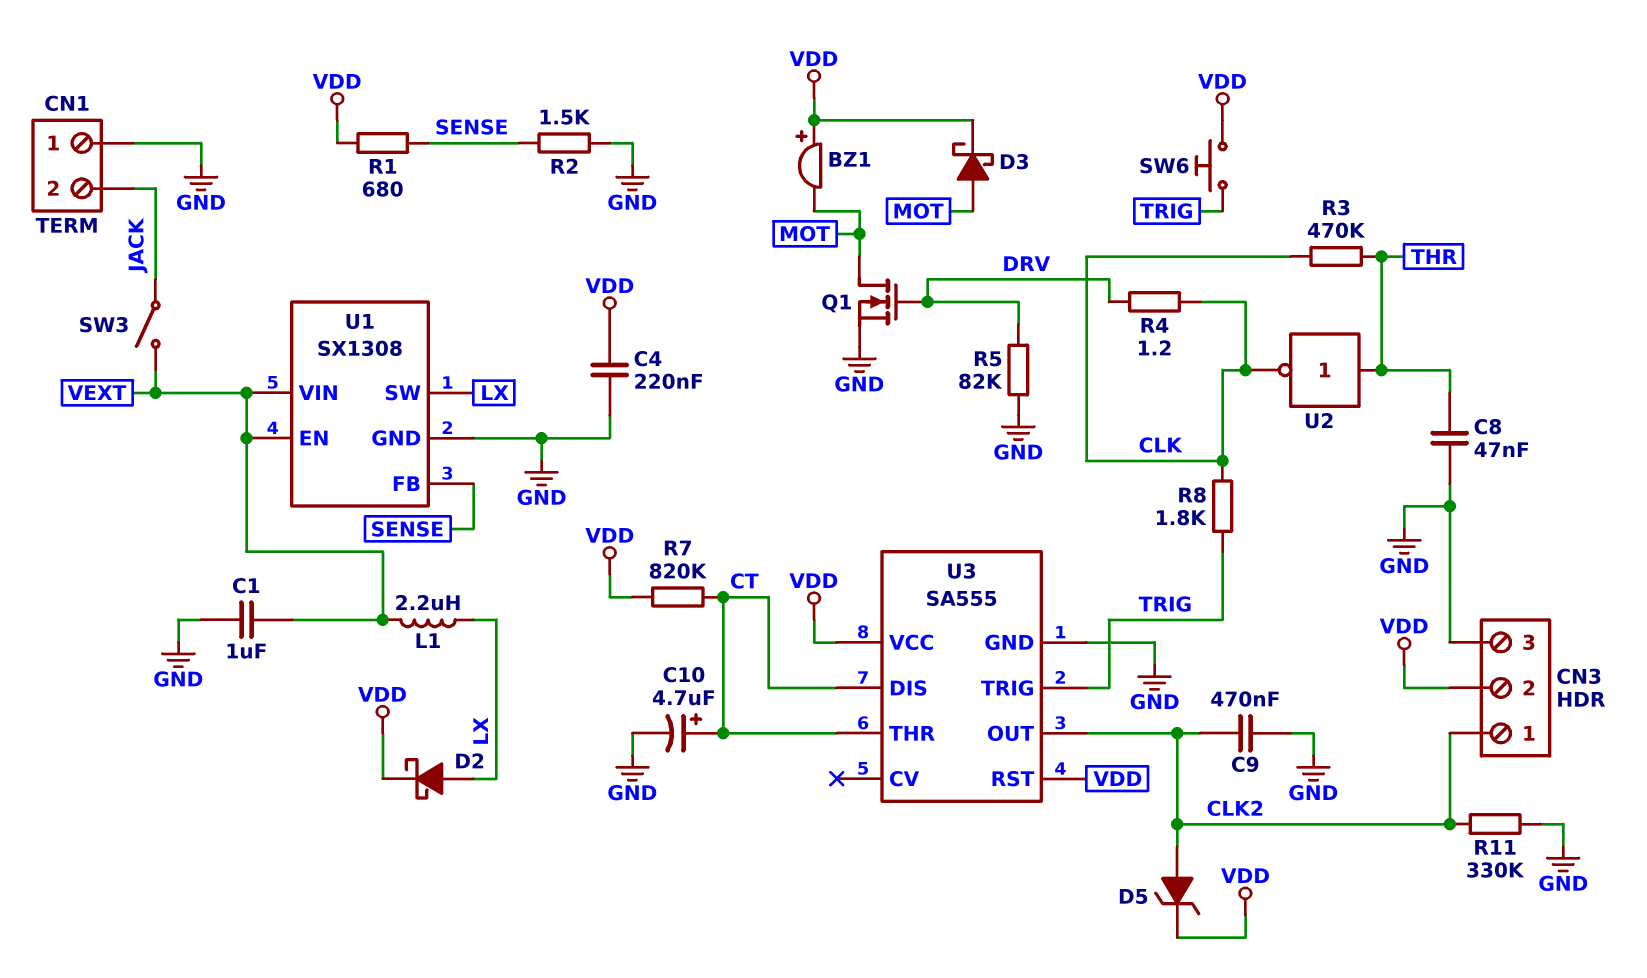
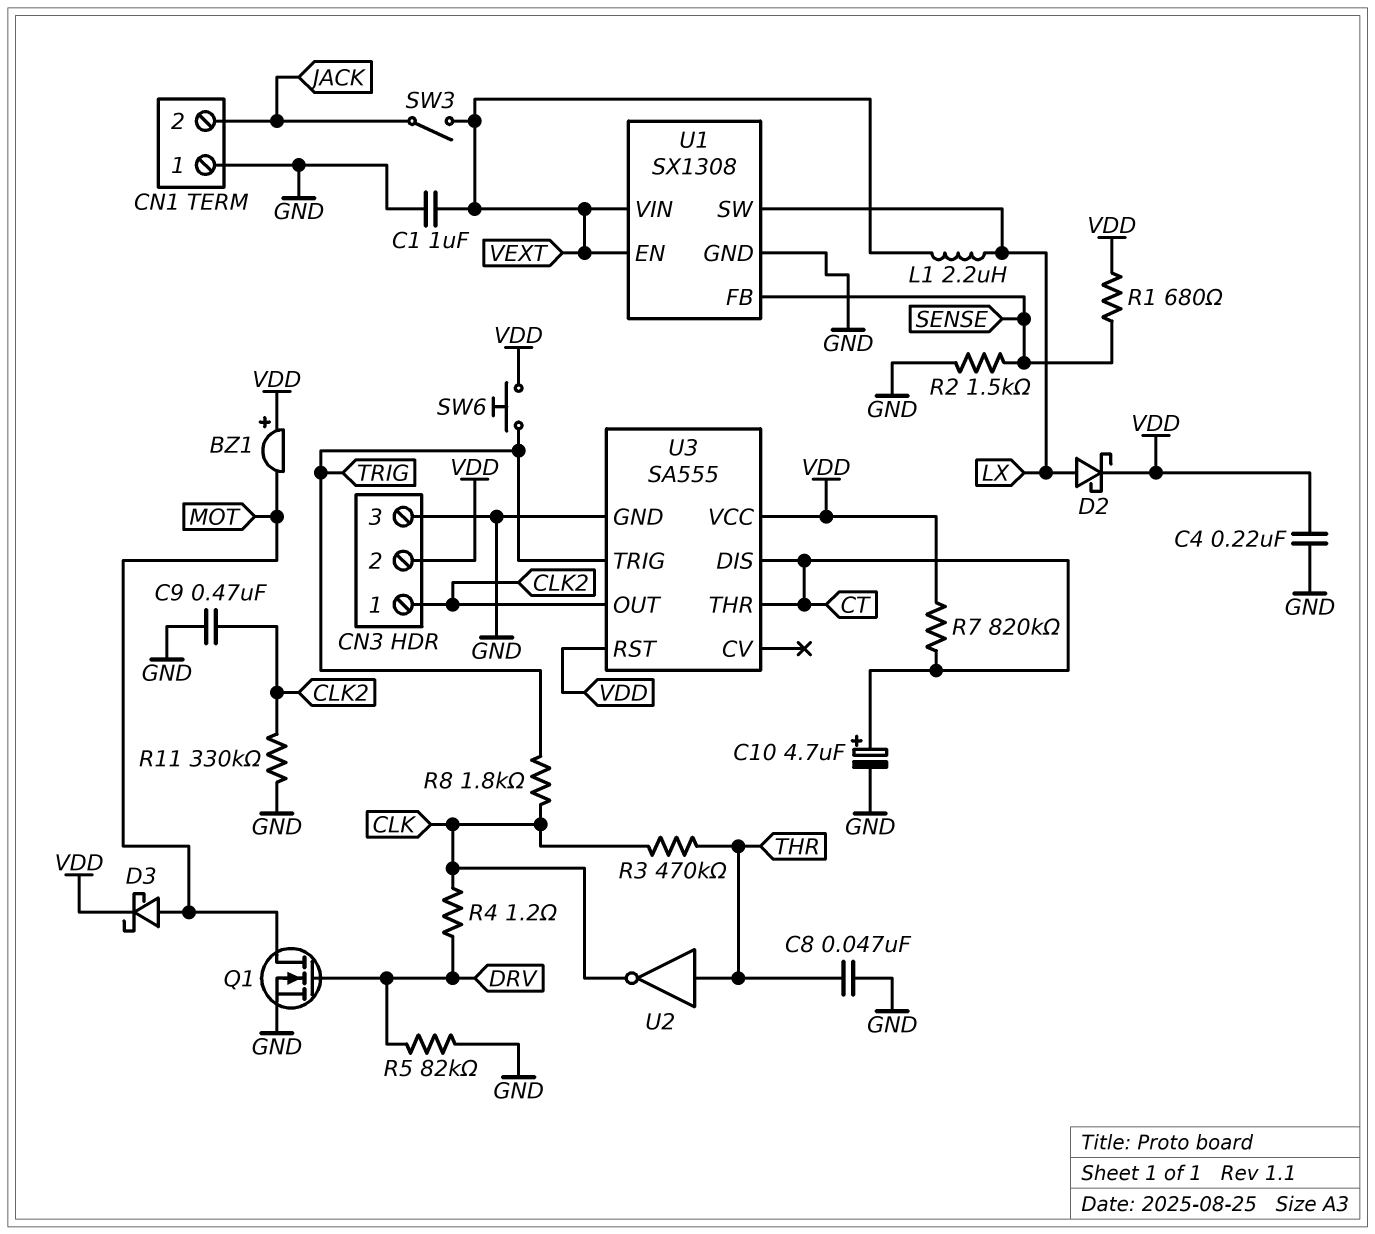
D5: zener (A CLK2, K VDD) -> none

